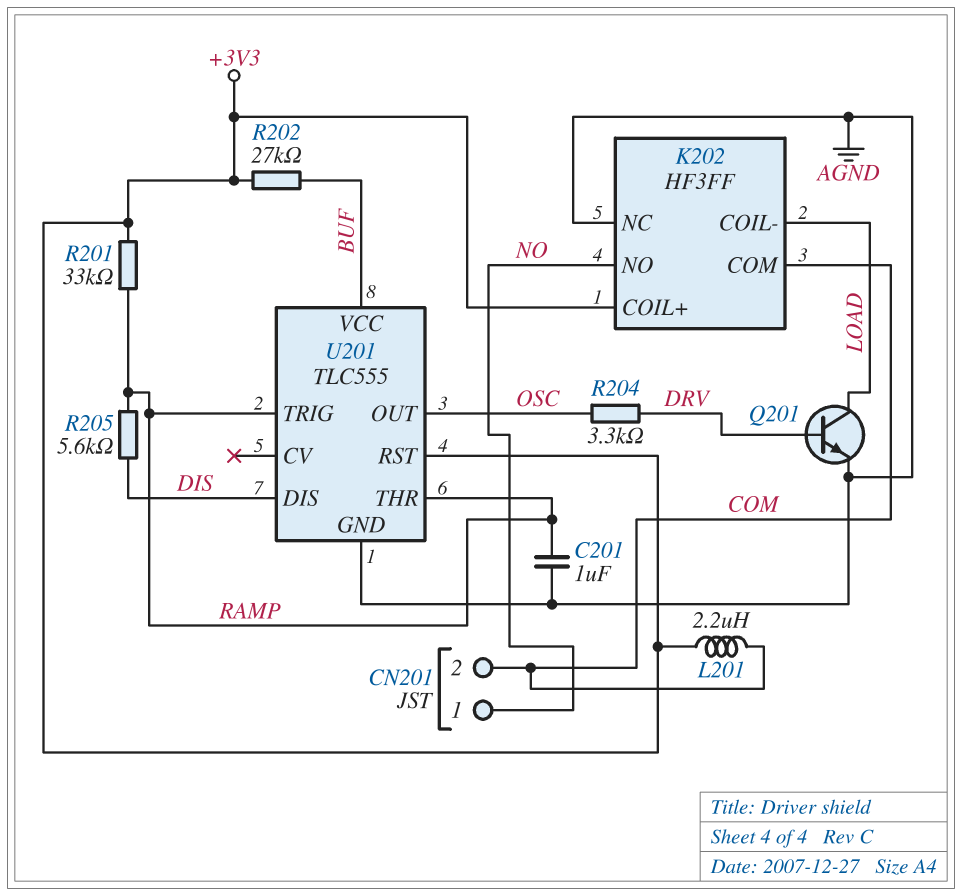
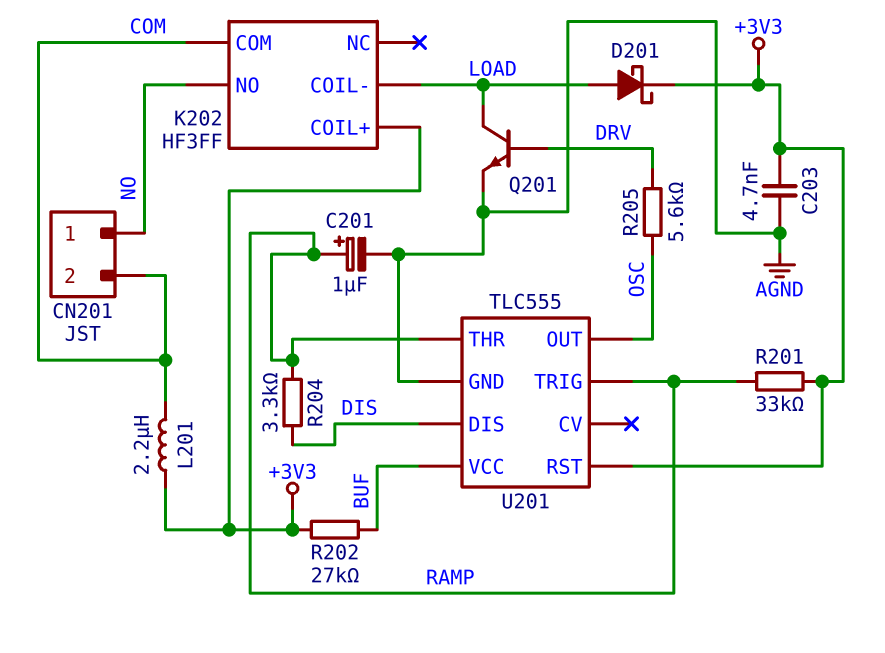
C201: 1uF (AGND, RAMP) -> 1uF (plus RAMP, minus AGND)
C203: none -> 4.7nF (+3V3, AGND)
D201: none -> schottky (A LOAD, K +3V3)
K202 pin NC: AGND -> none
R204: 3.3k (DRV, OSC) -> 3.3k (DIS, RAMP)
R205: 5.6k (DIS, RAMP) -> 5.6k (DRV, OSC)

